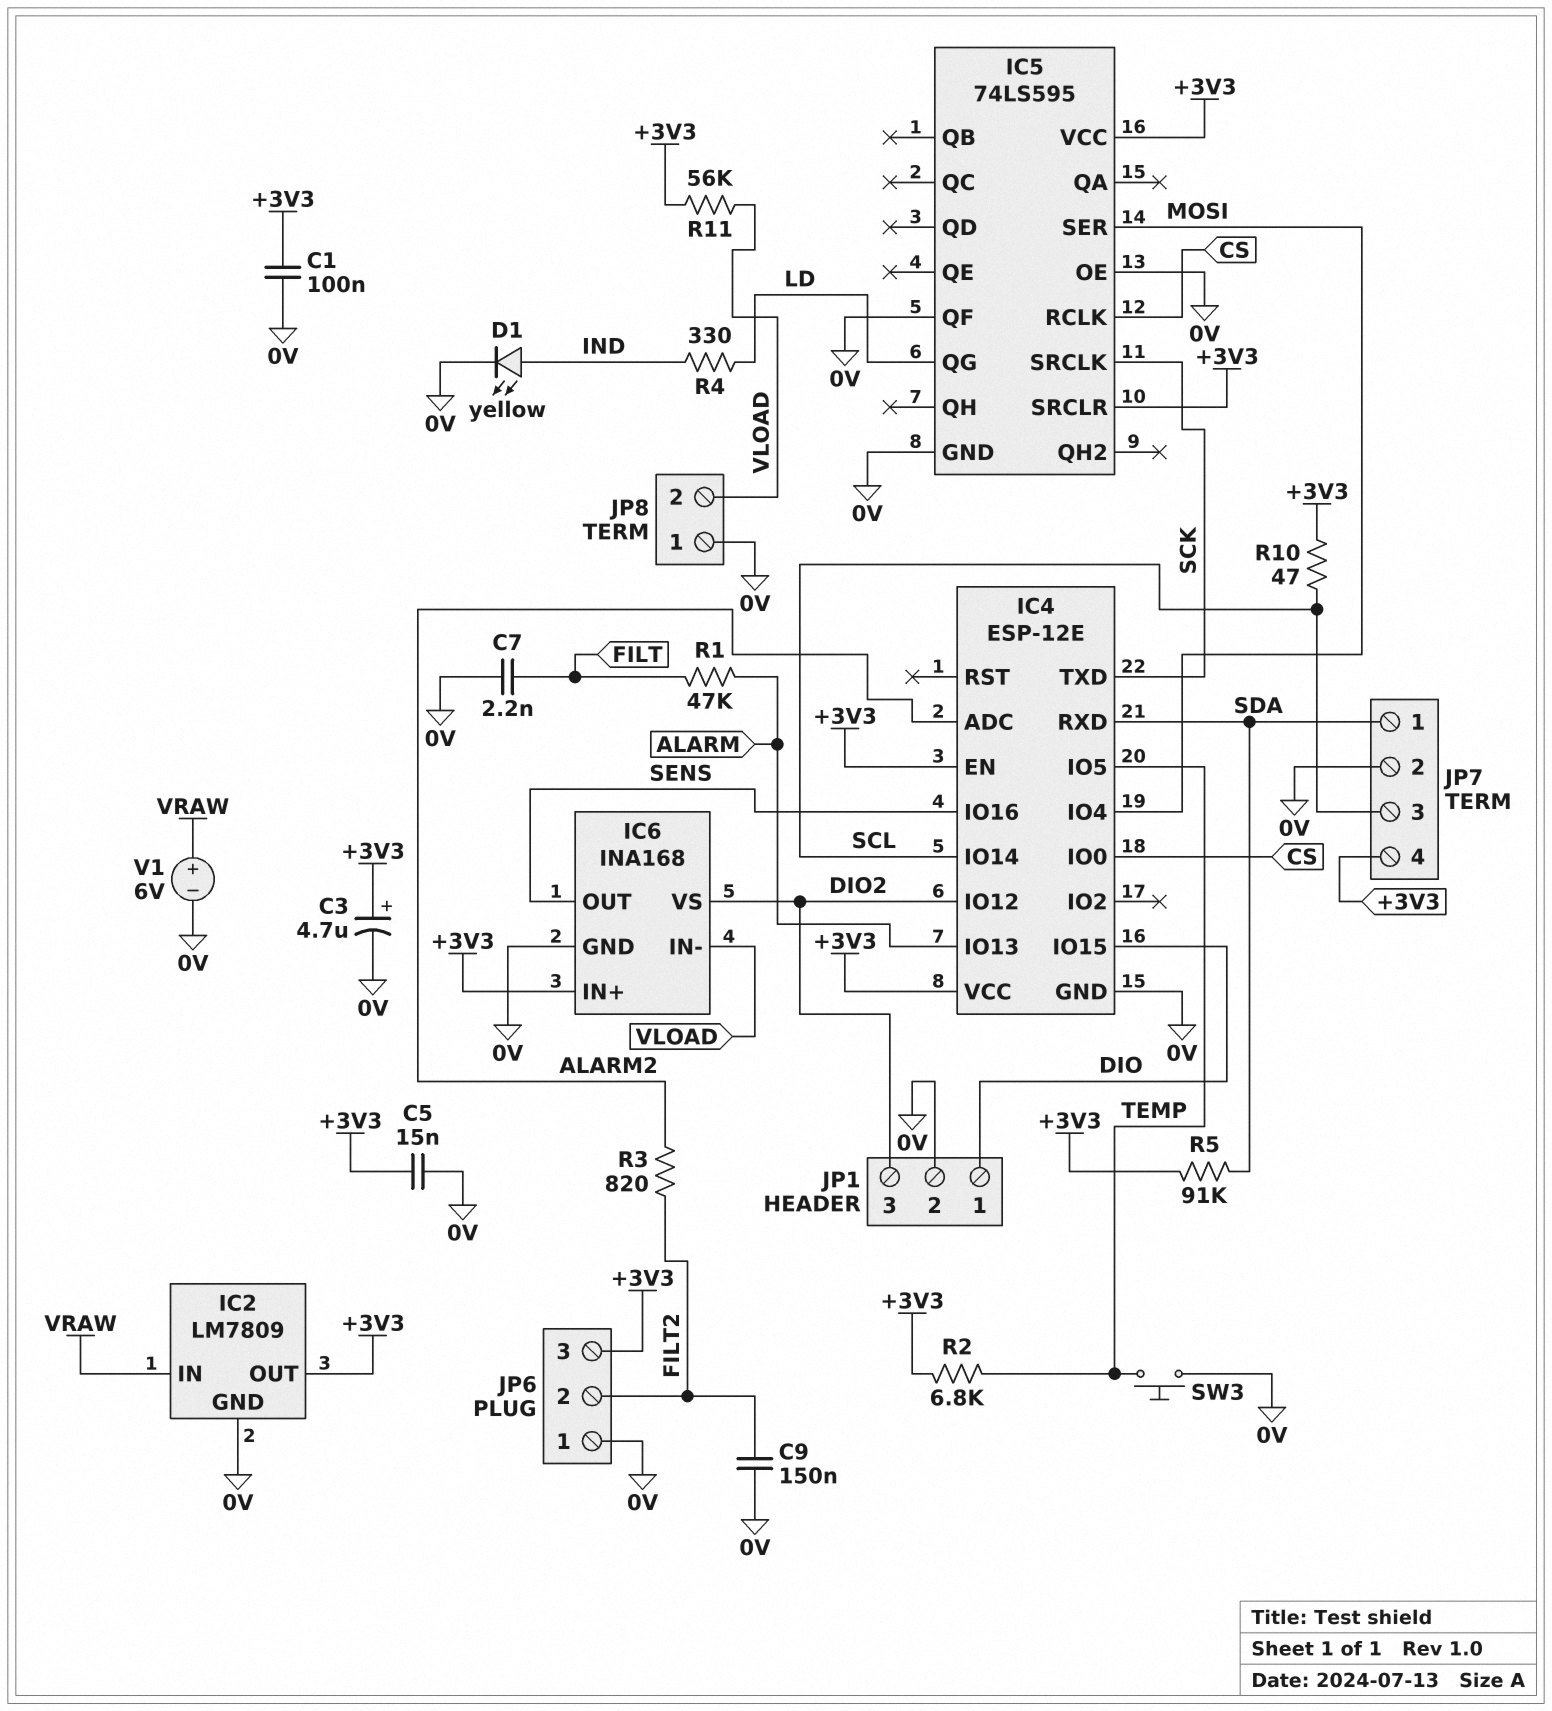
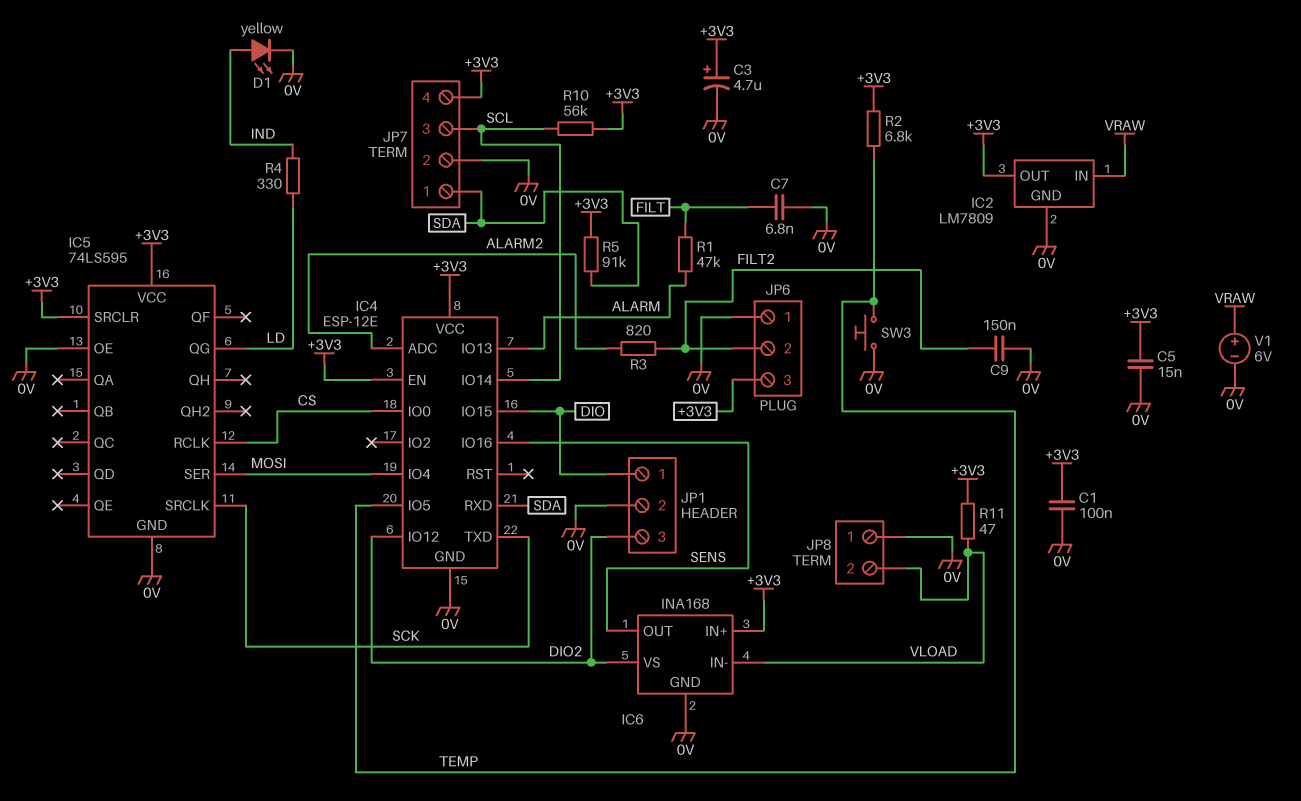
C7: 2.2nF (0V, FILT) -> 6.8nF (0V, FILT)
IC5 pin QF: 0V -> none
R10: 47 (+3V3, SCL) -> 56k (+3V3, SCL)
R11: 56k (+3V3, VLOAD) -> 47 (+3V3, VLOAD)

